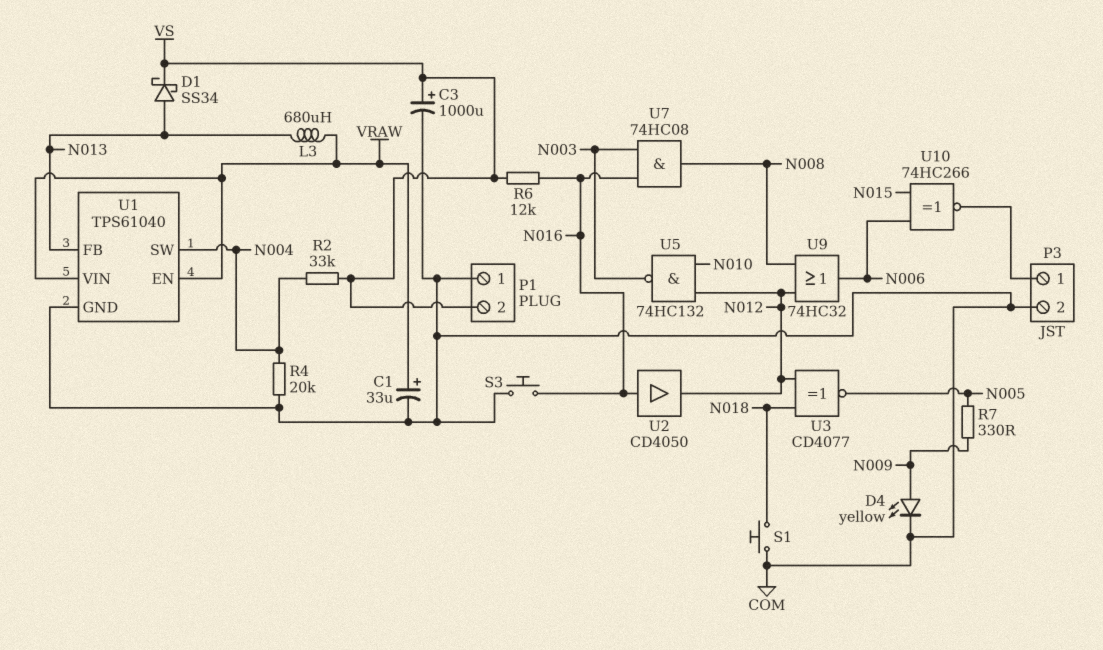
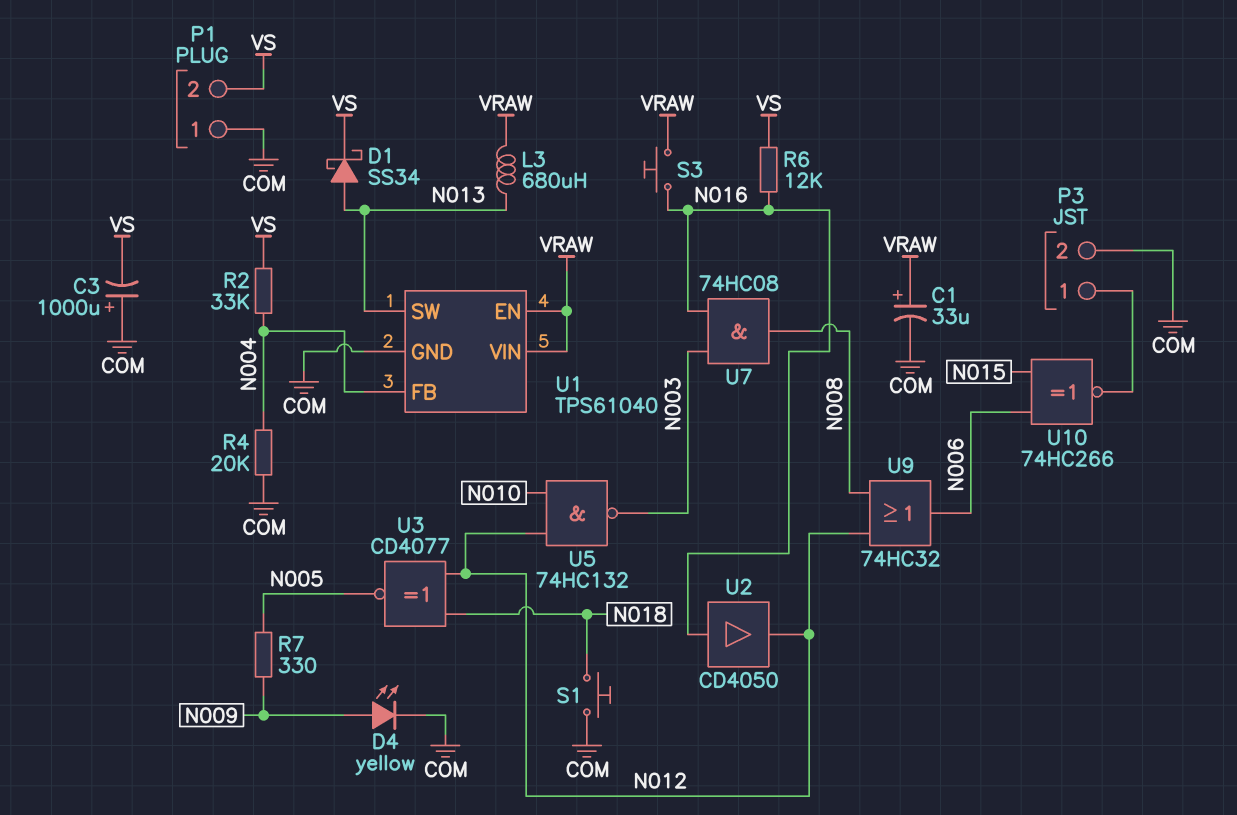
C3: 1000uF (plus VS, minus COM) -> 1000uF (plus COM, minus VS)
S3: button (COM, N016) -> button (N016, VRAW)
U1 pin FB: N013 -> N004
U1 pin SW: N004 -> N013

